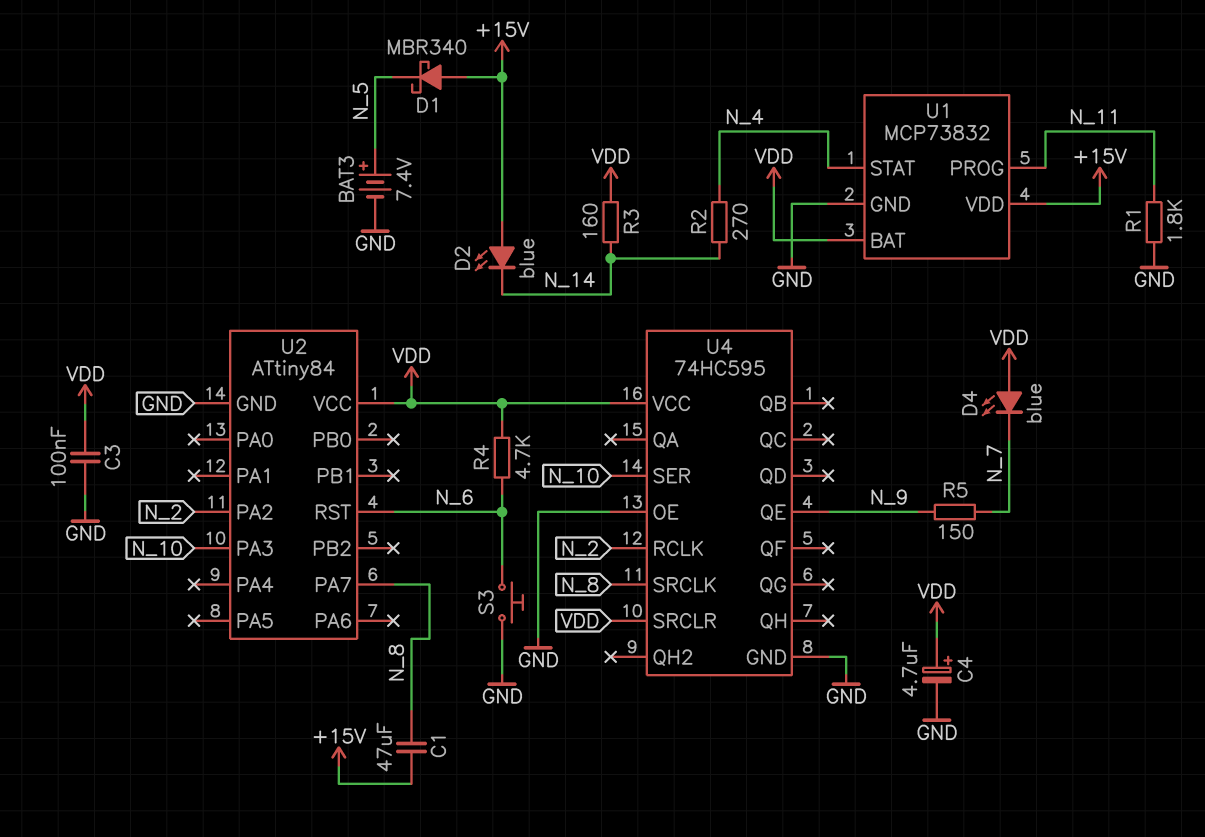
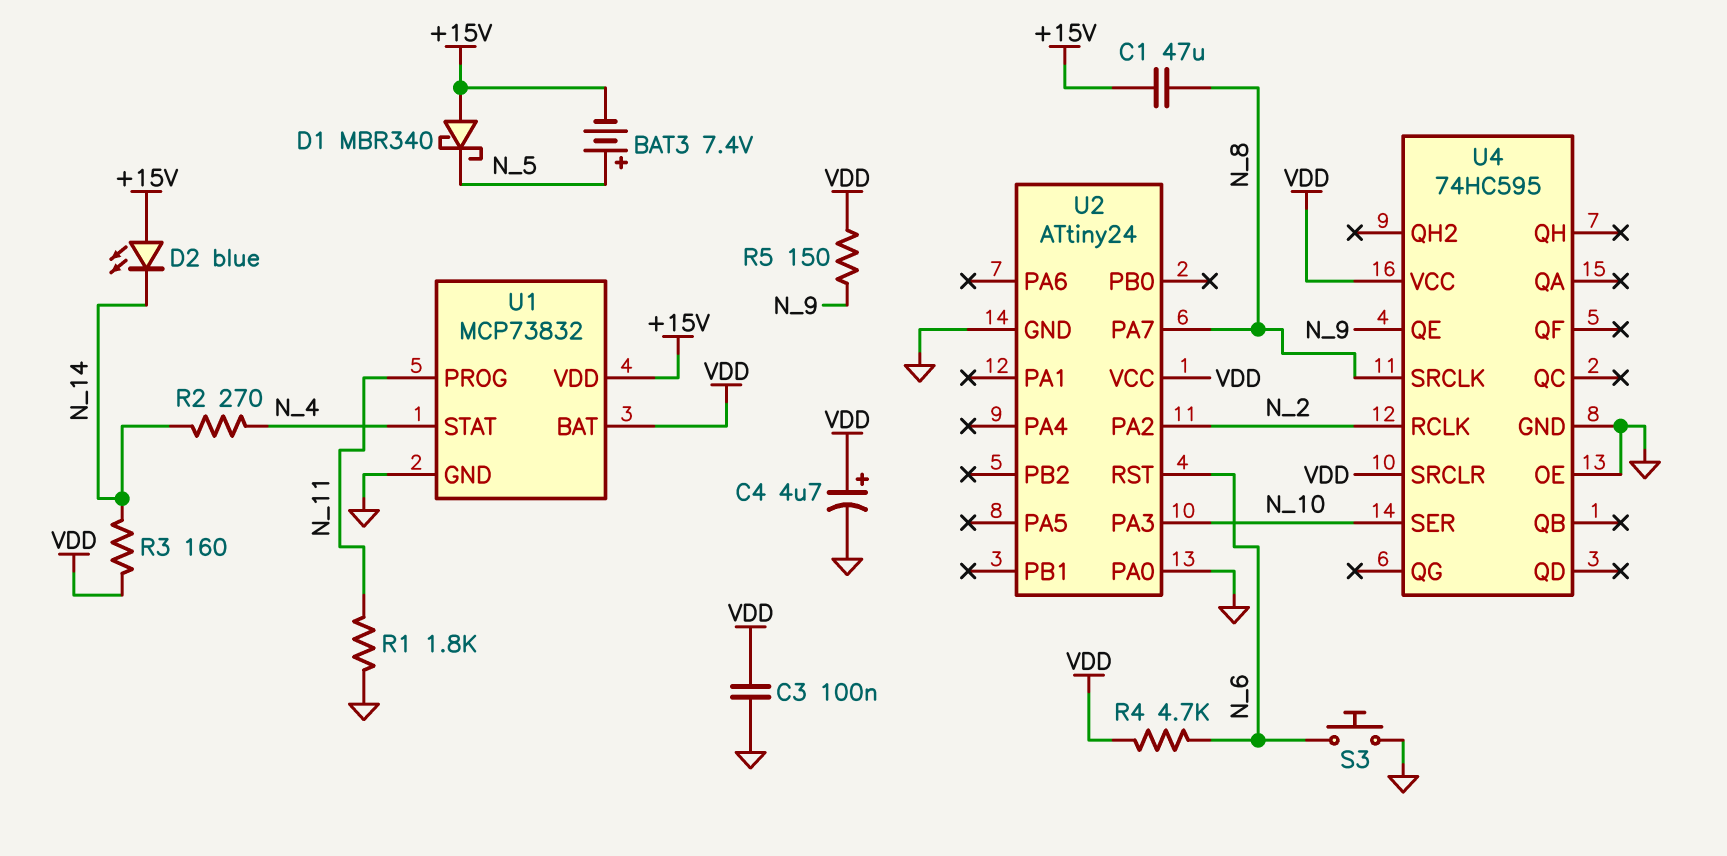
BAT3: 7.4V (plus N_5, minus GND) -> 7.4V (plus N_5, minus +15V)
D4: LED blue (A VDD, K N_7) -> none
R5: 150 (N_7, N_9) -> 150 (N_9, VDD)
U2: ATtiny84 -> ATtiny24
U2 pin PA0: none -> GND

